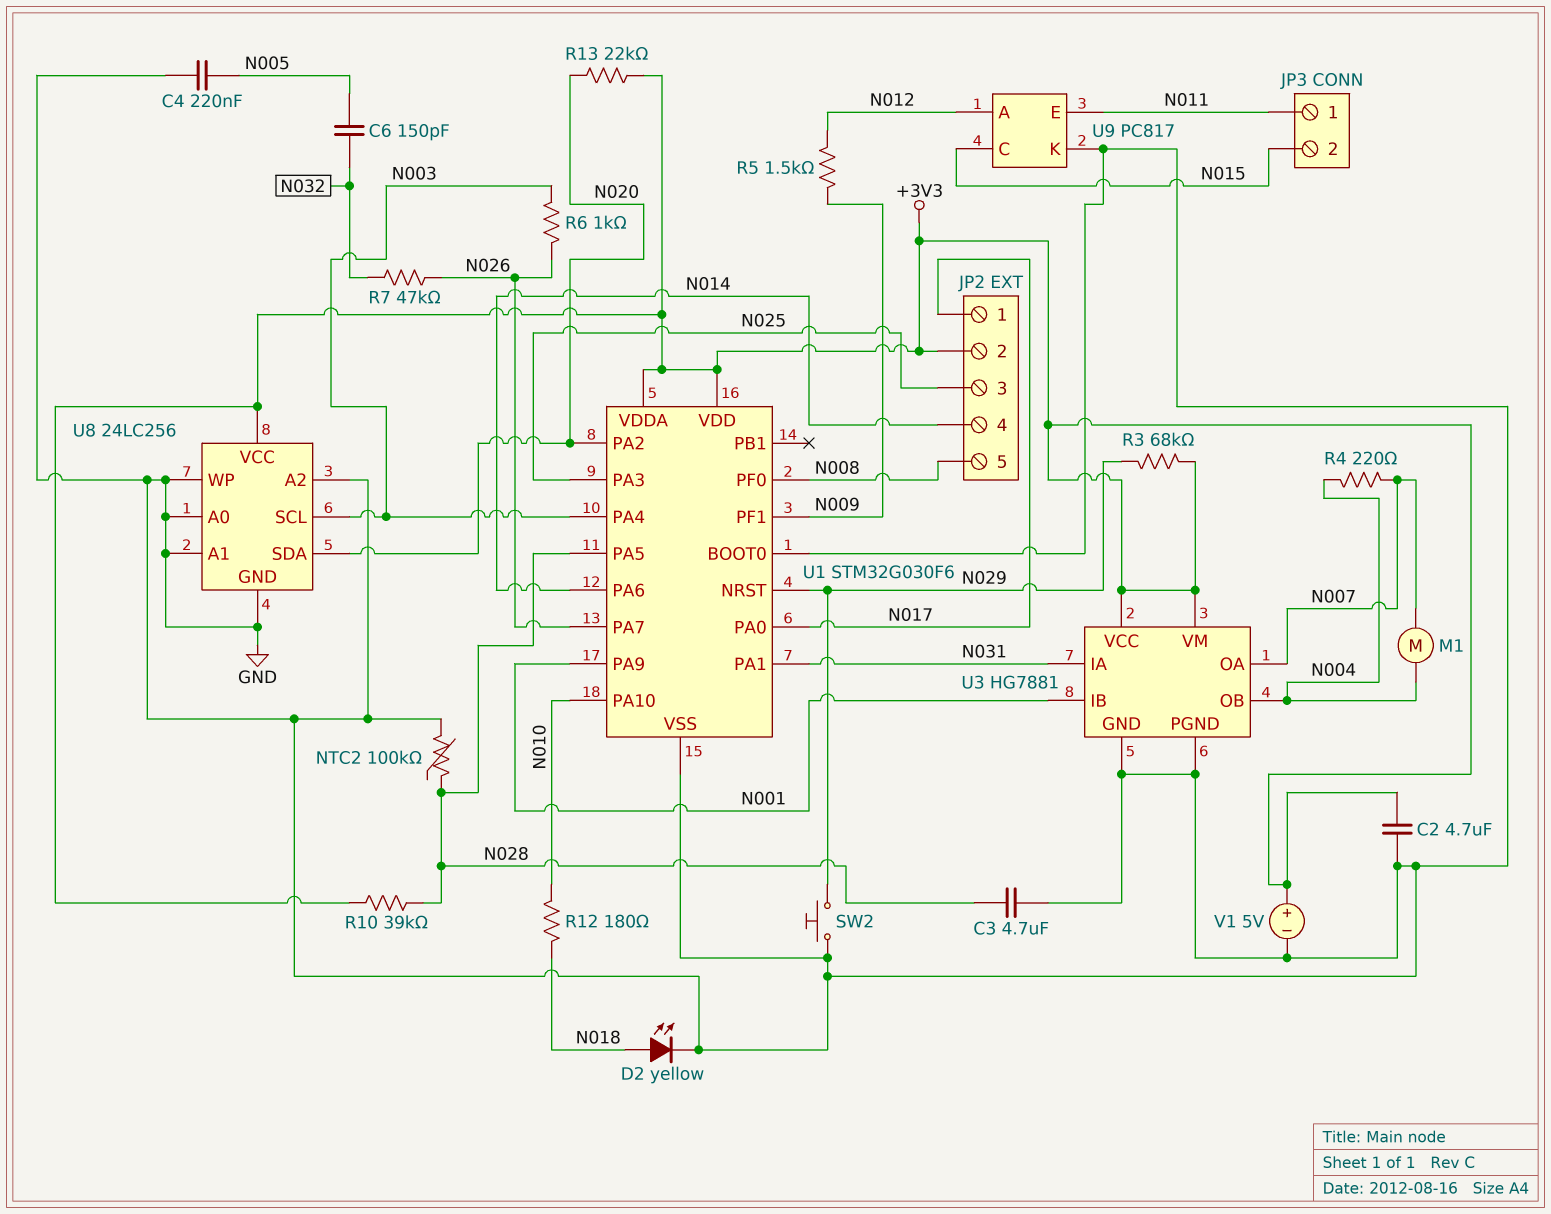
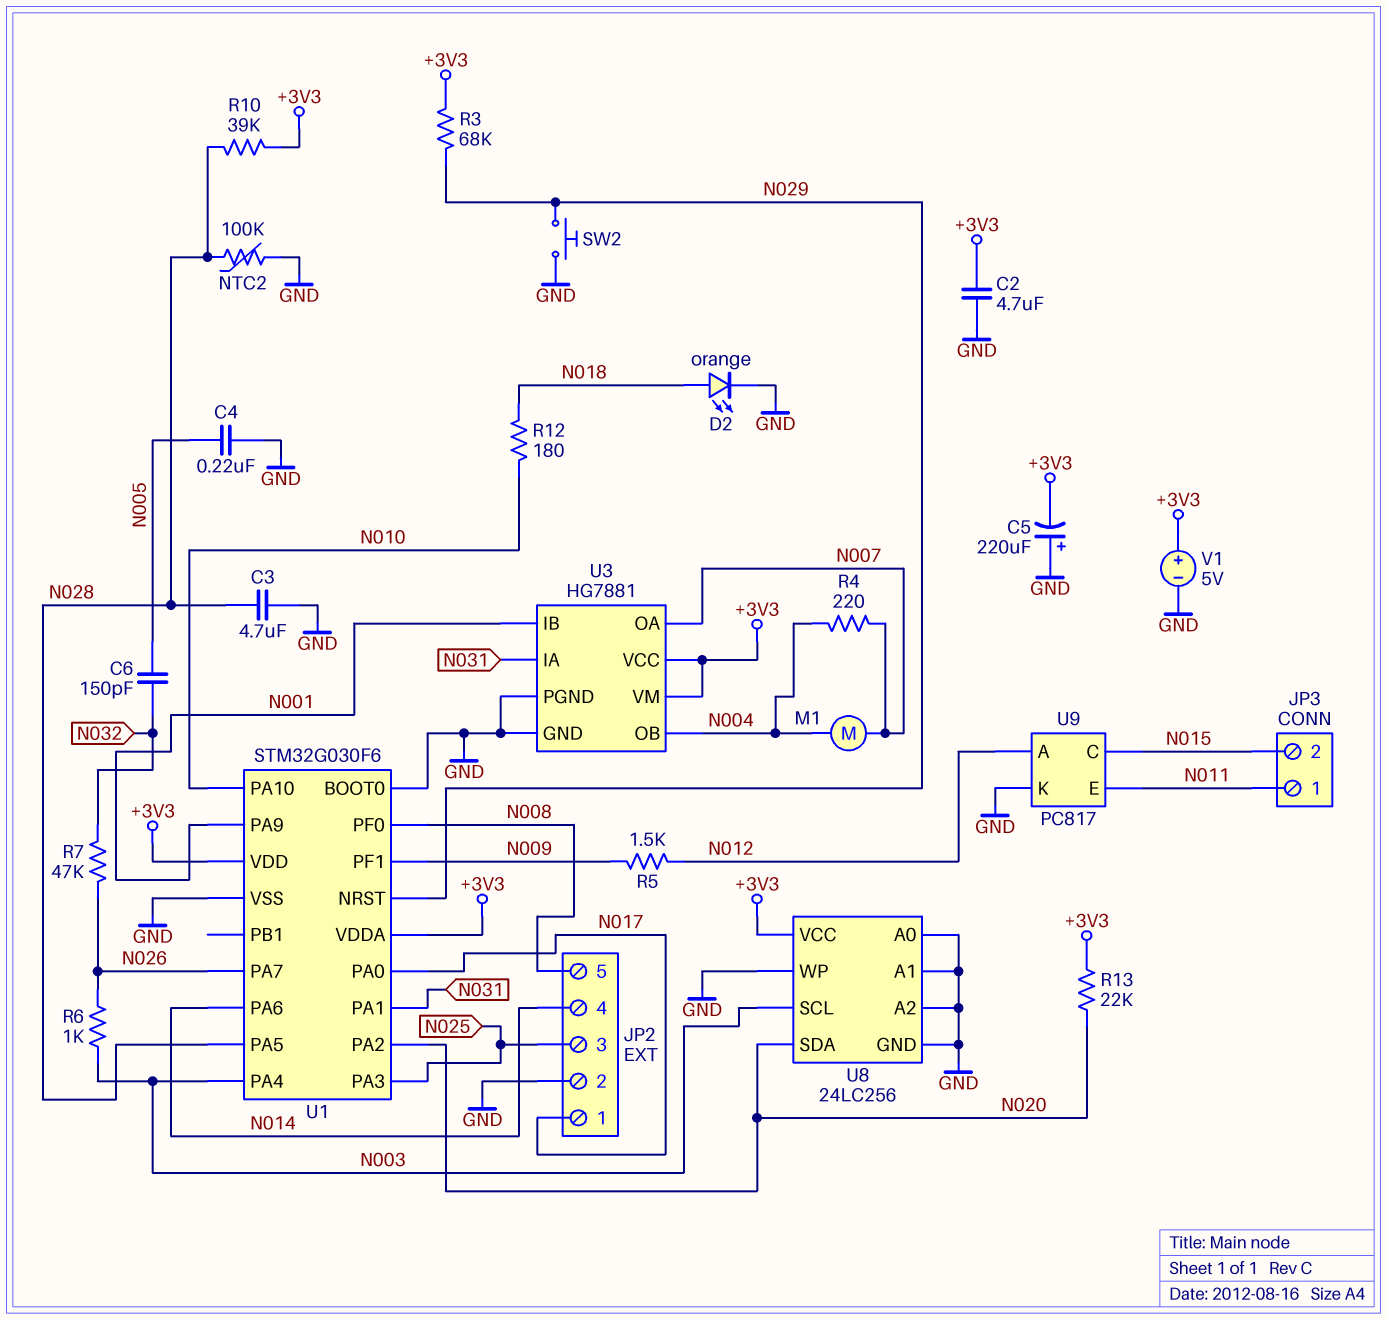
C5: none -> 220uF (plus GND, minus +3V3)
D2: LED yellow (A N018, K GND) -> LED orange (A N018, K GND)
JP2 pin 2: +3V3 -> GND

